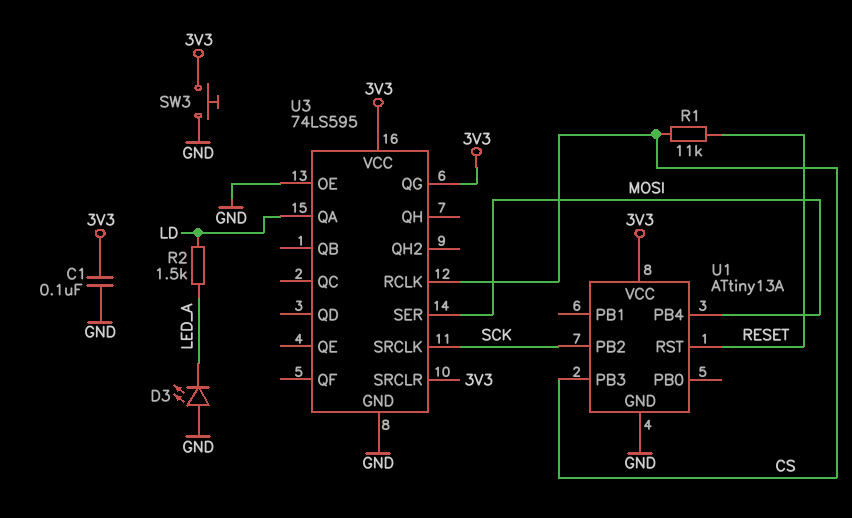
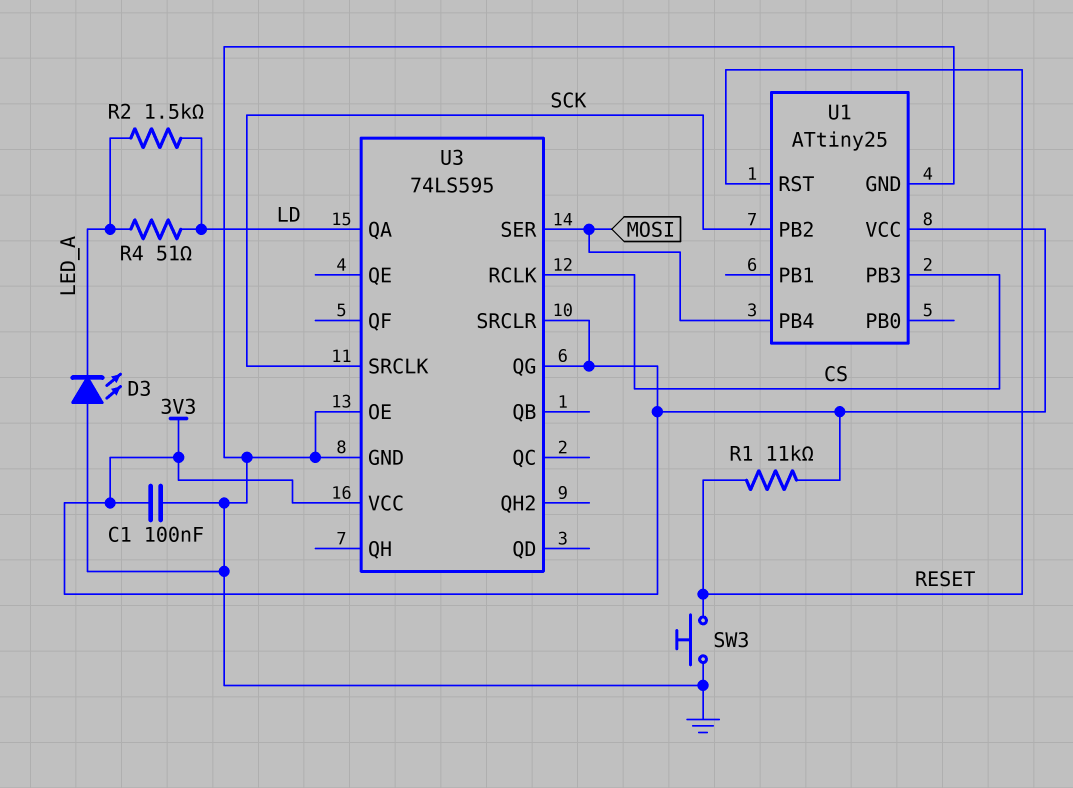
R1: 11k (CS, RESET) -> 11k (3V3, RESET)
R4: none -> 51 (LD, LED_A)
SW3: button (3V3, GND) -> button (GND, RESET)
U1: ATtiny13A -> ATtiny25

